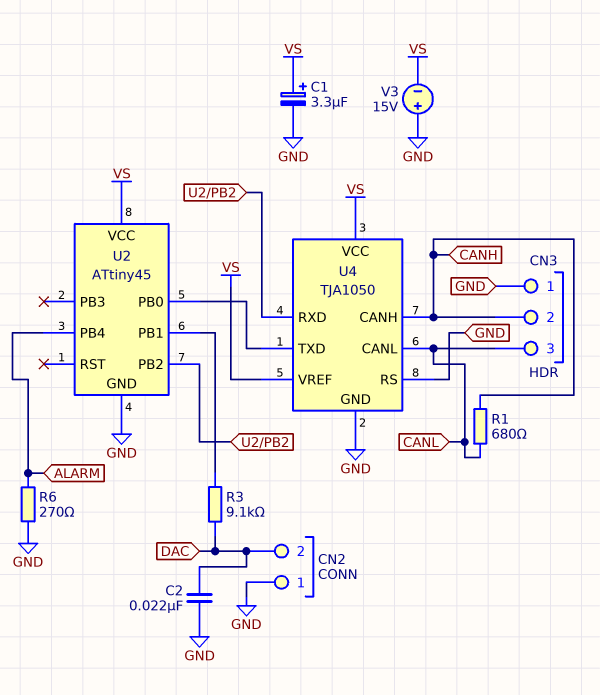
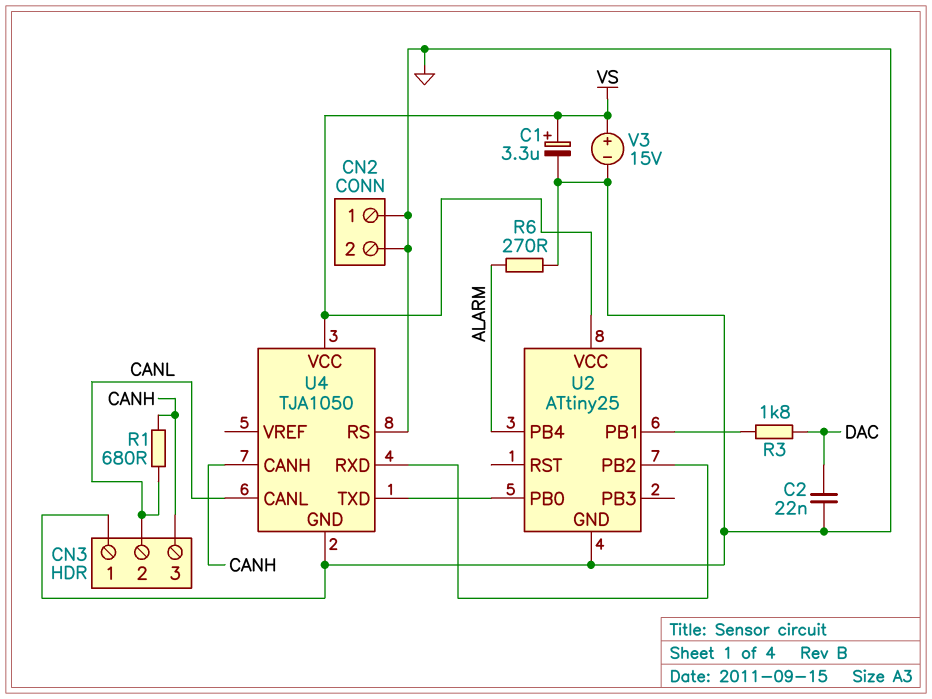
CN2 pin 2: DAC -> GND
CN3 pin 2: CANH -> CANL
CN3 pin 3: CANL -> CANH
R3: 9.1k (DAC, U2/PB1) -> 1.8k (DAC, U2/PB1)
U2: ATtiny45 -> ATtiny25
U4 pin VREF: VS -> none
V3: 15V (plus GND, minus VS) -> 15V (plus VS, minus GND)

